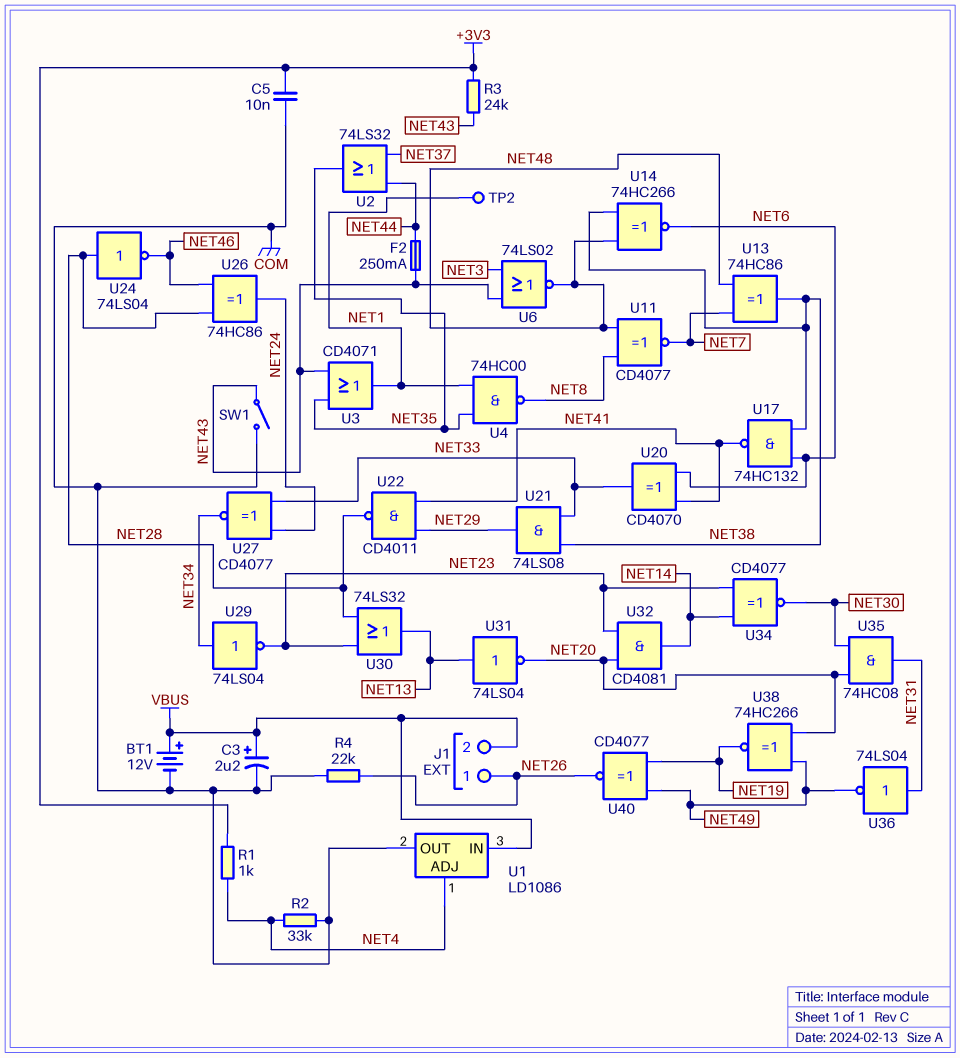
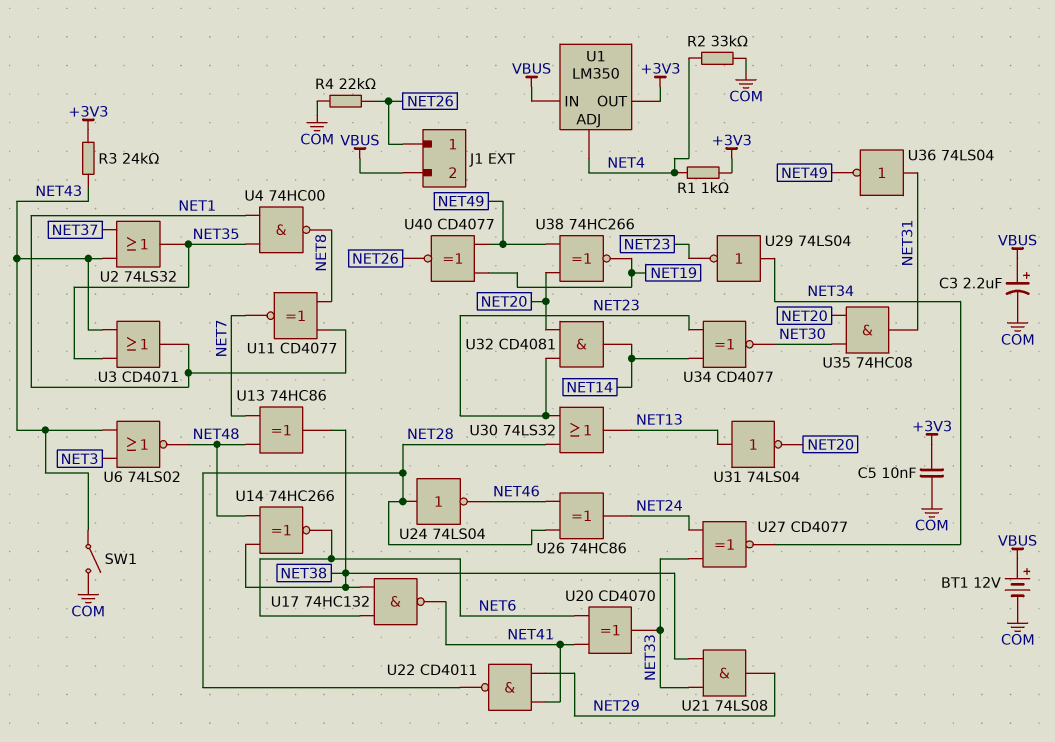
F2: 250mA (NET43, NET44) -> none
TP2: test point (NET1) -> none
U1: LD1086 -> LM350
U1 pin OUT: COM -> +3V3
U2: OR 74LS32 (in NET37, in NET44, out NET35) -> OR 74LS32 (in NET37, in NET43, out NET35)
U11: XNOR CD4077 (in NET8, in NET48, out NET7) -> XNOR CD4077 (in NET1, in NET8, out NET7)

